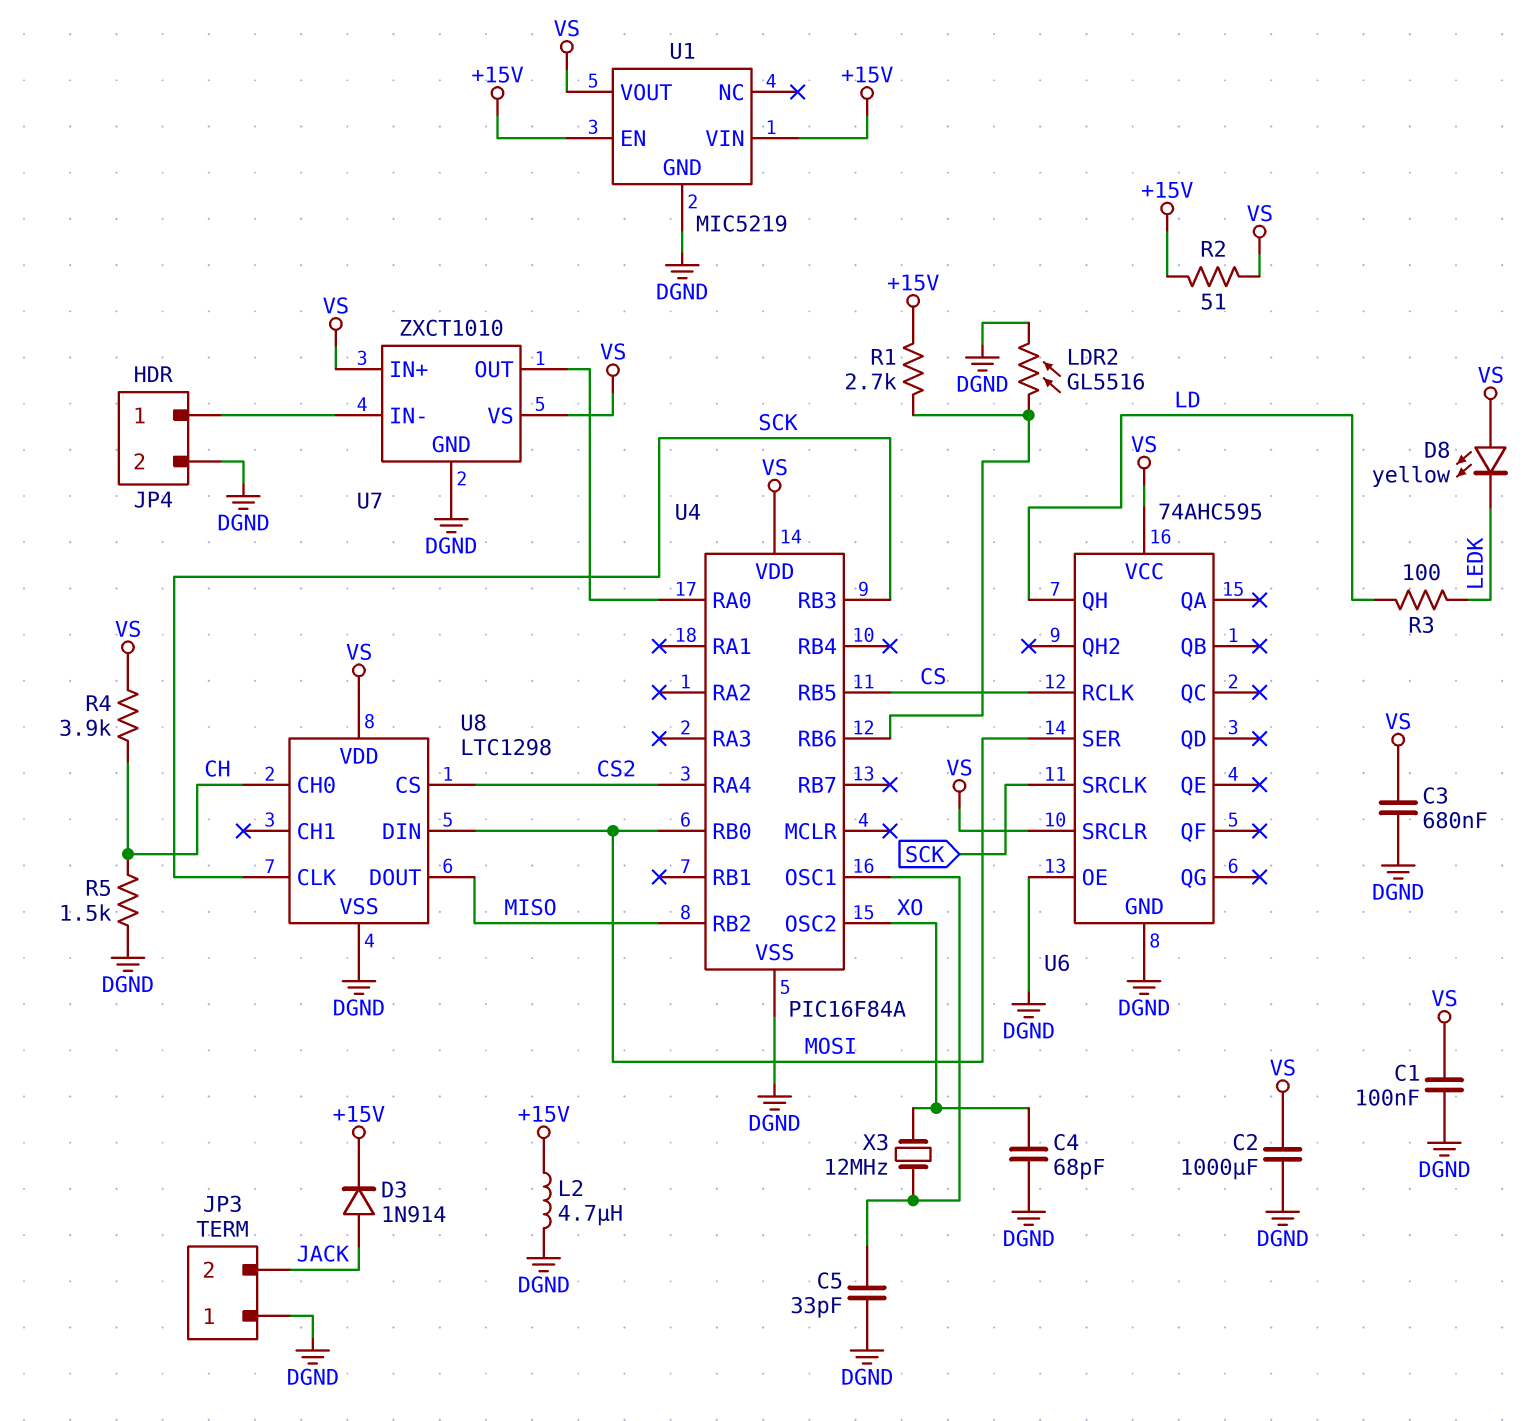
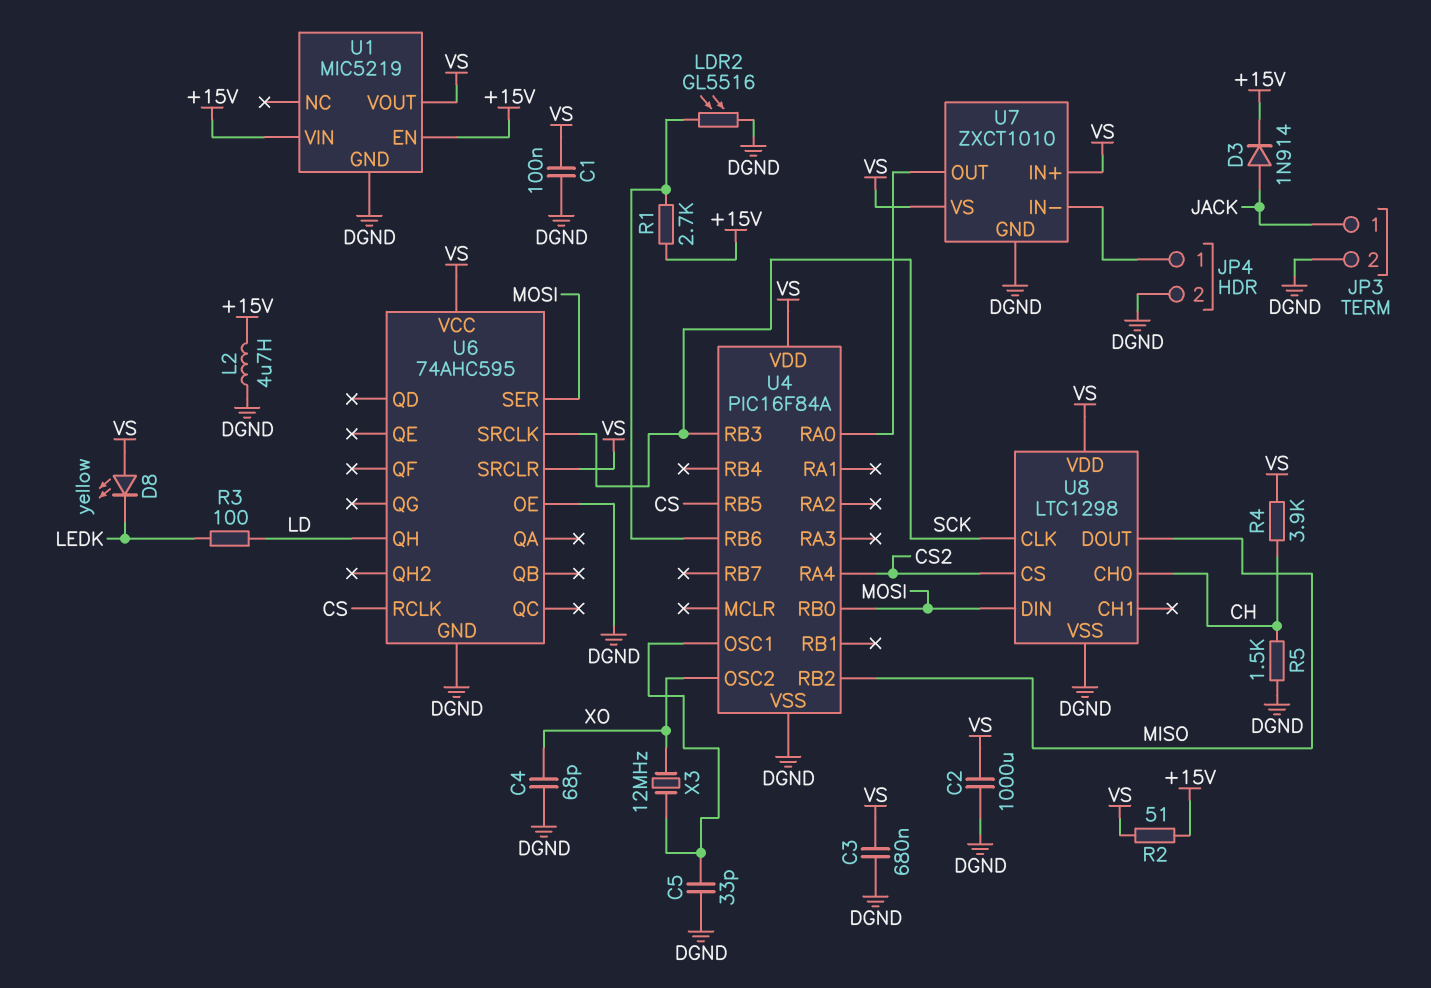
JP3 pin 1: DGND -> JACK
JP3 pin 2: JACK -> DGND

